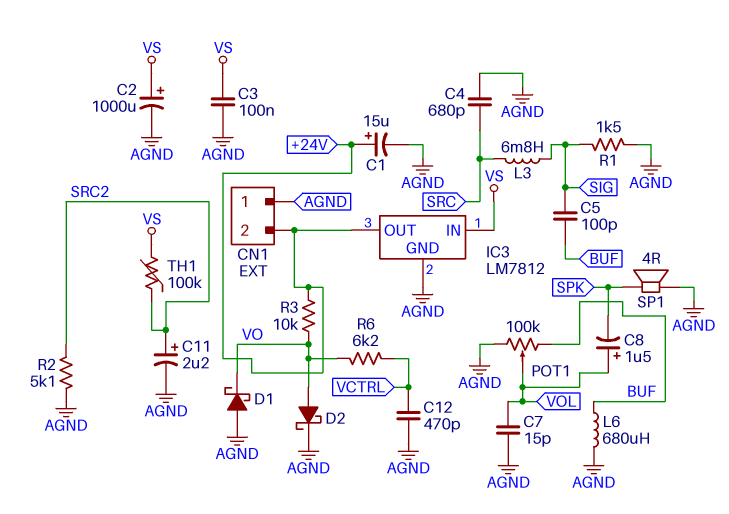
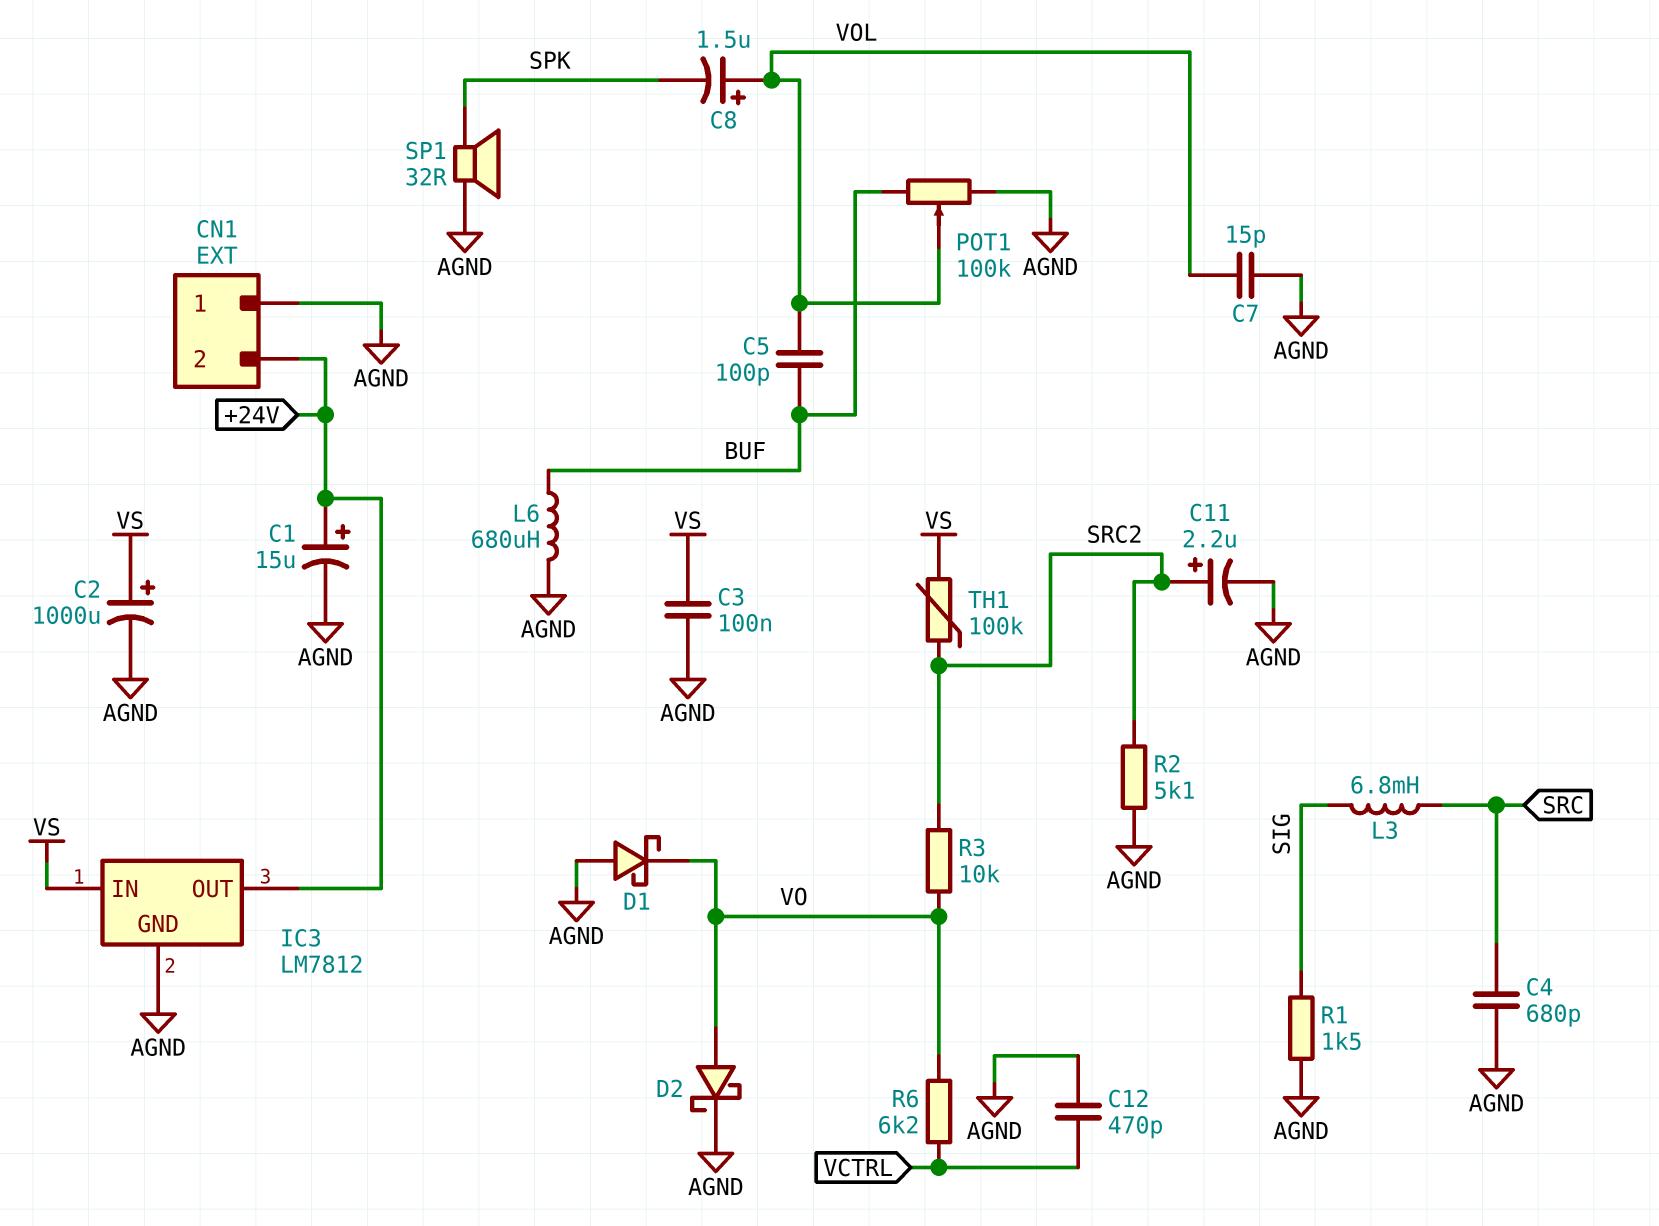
C5: 100pF (BUF, SIG) -> 100pF (BUF, VOL)
R3: 10k (+24V, VO) -> 10k (SRC2, VO)
SP1: speaker 4R (AGND, SPK) -> speaker 32R (AGND, SPK)

